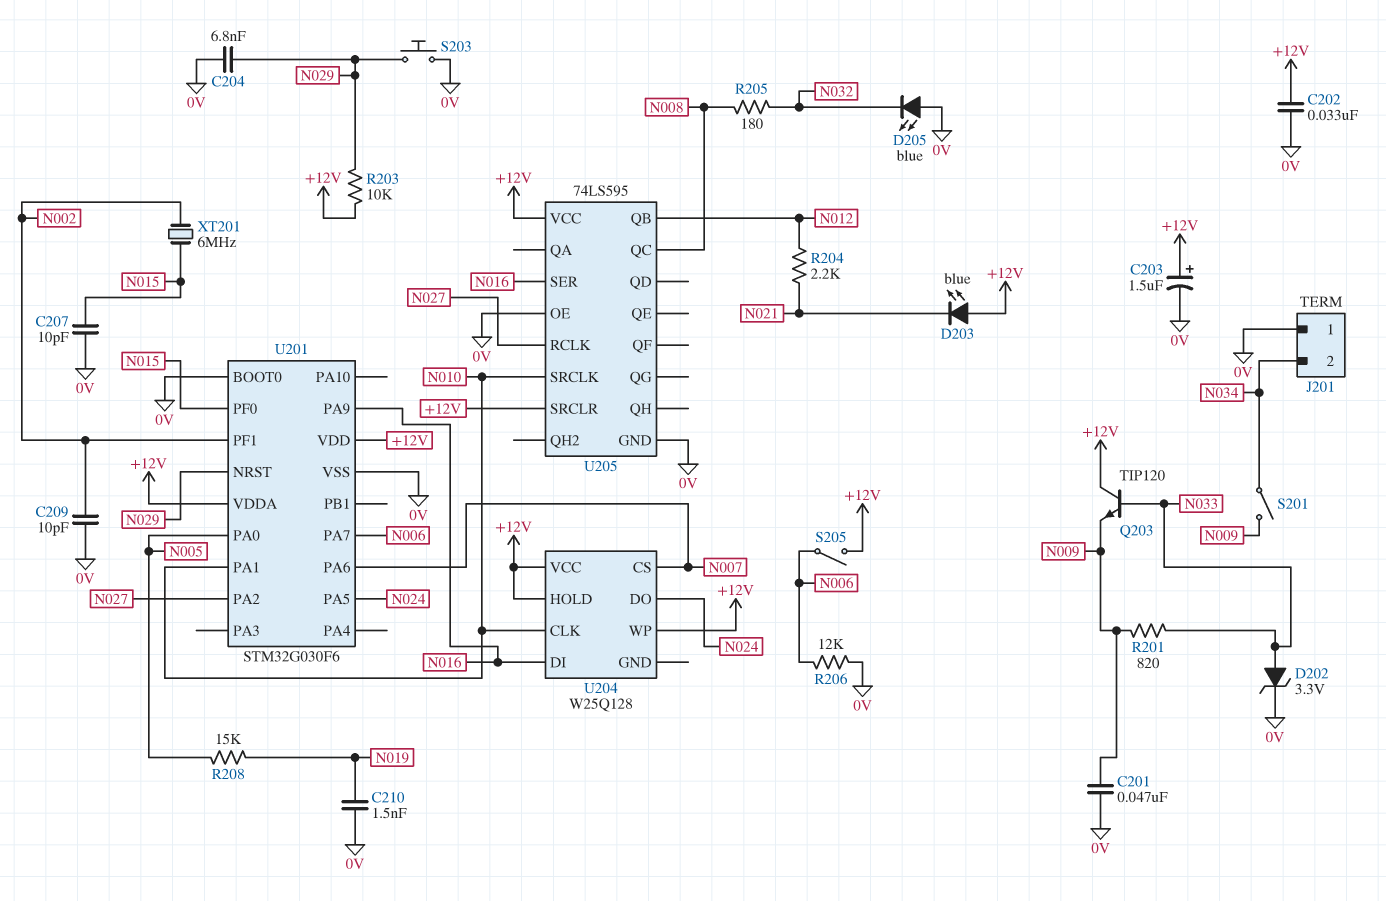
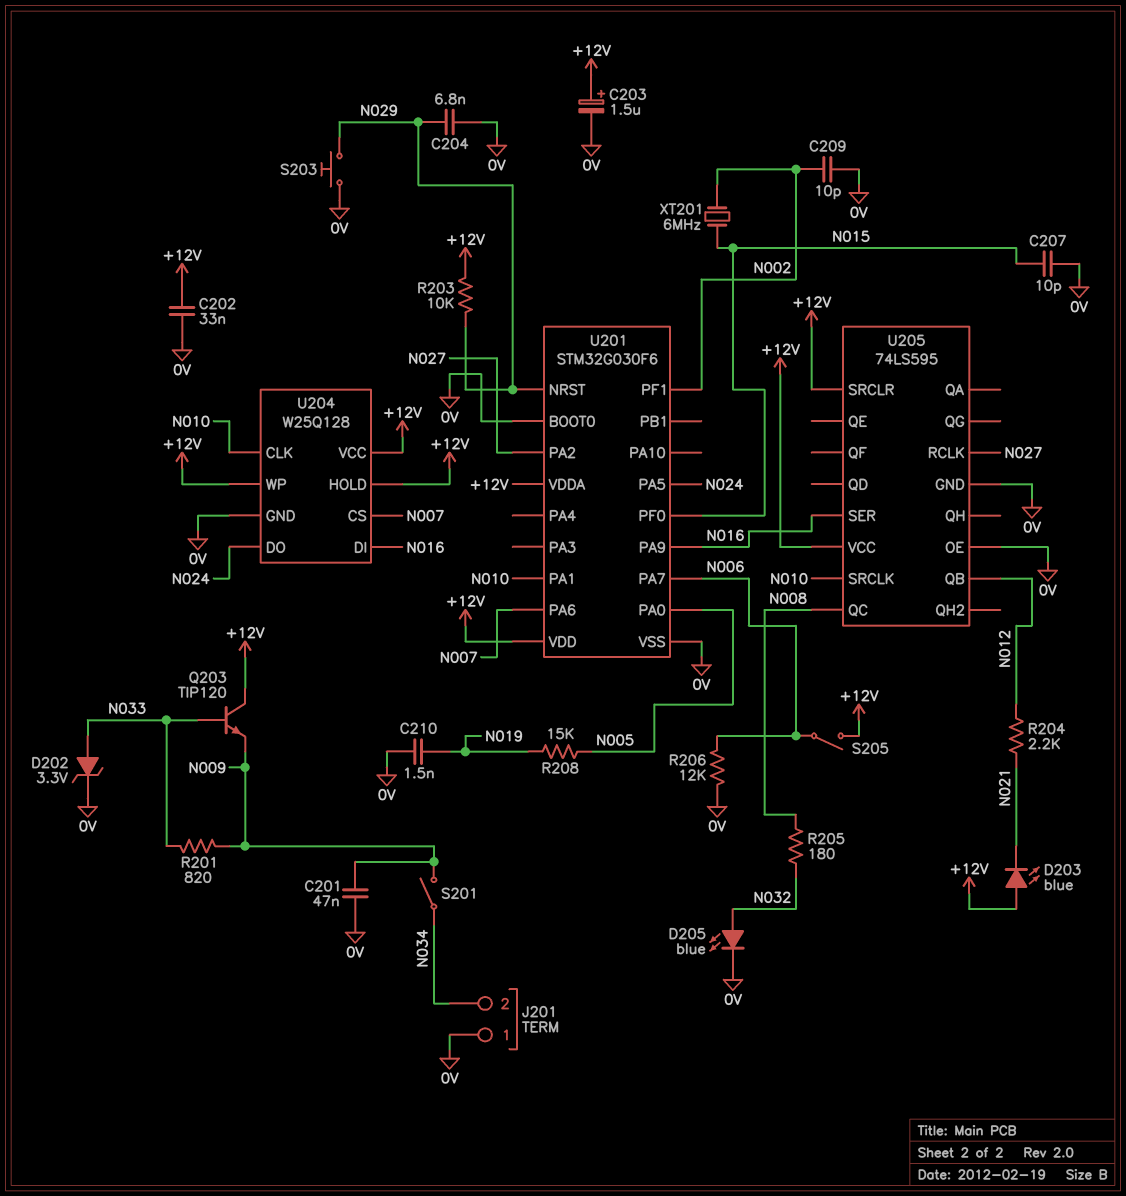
D205: LED blue (A 0V, K N032) -> LED blue (A N032, K 0V)
U204 pin GND: none -> 0V

